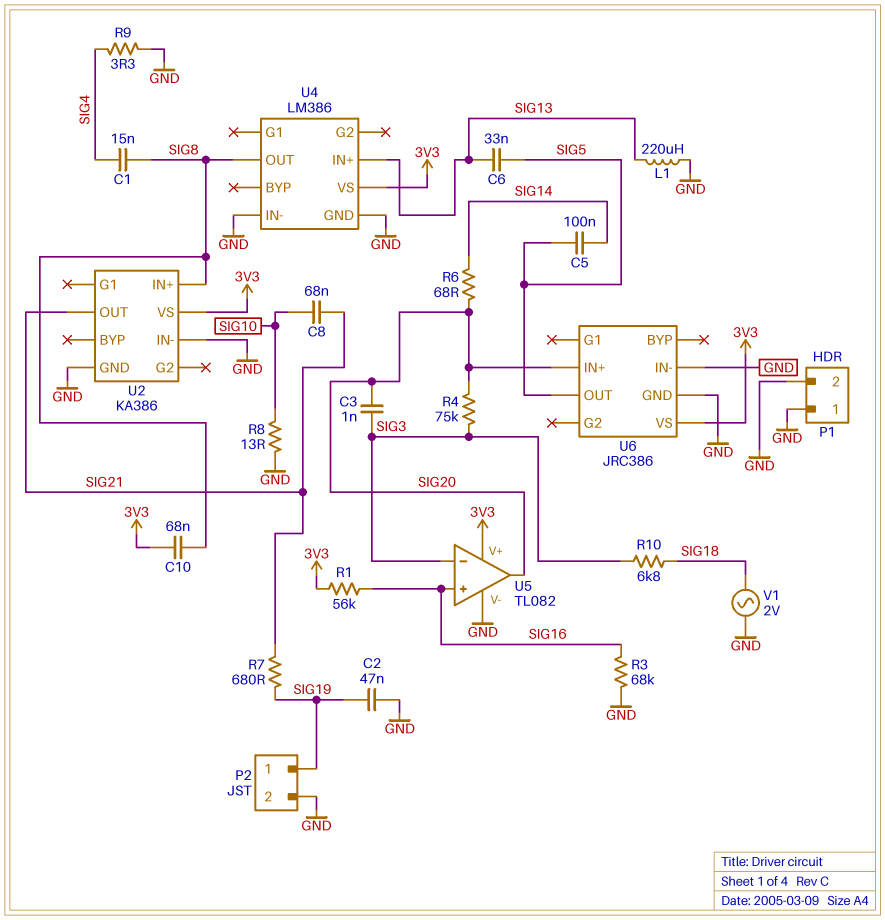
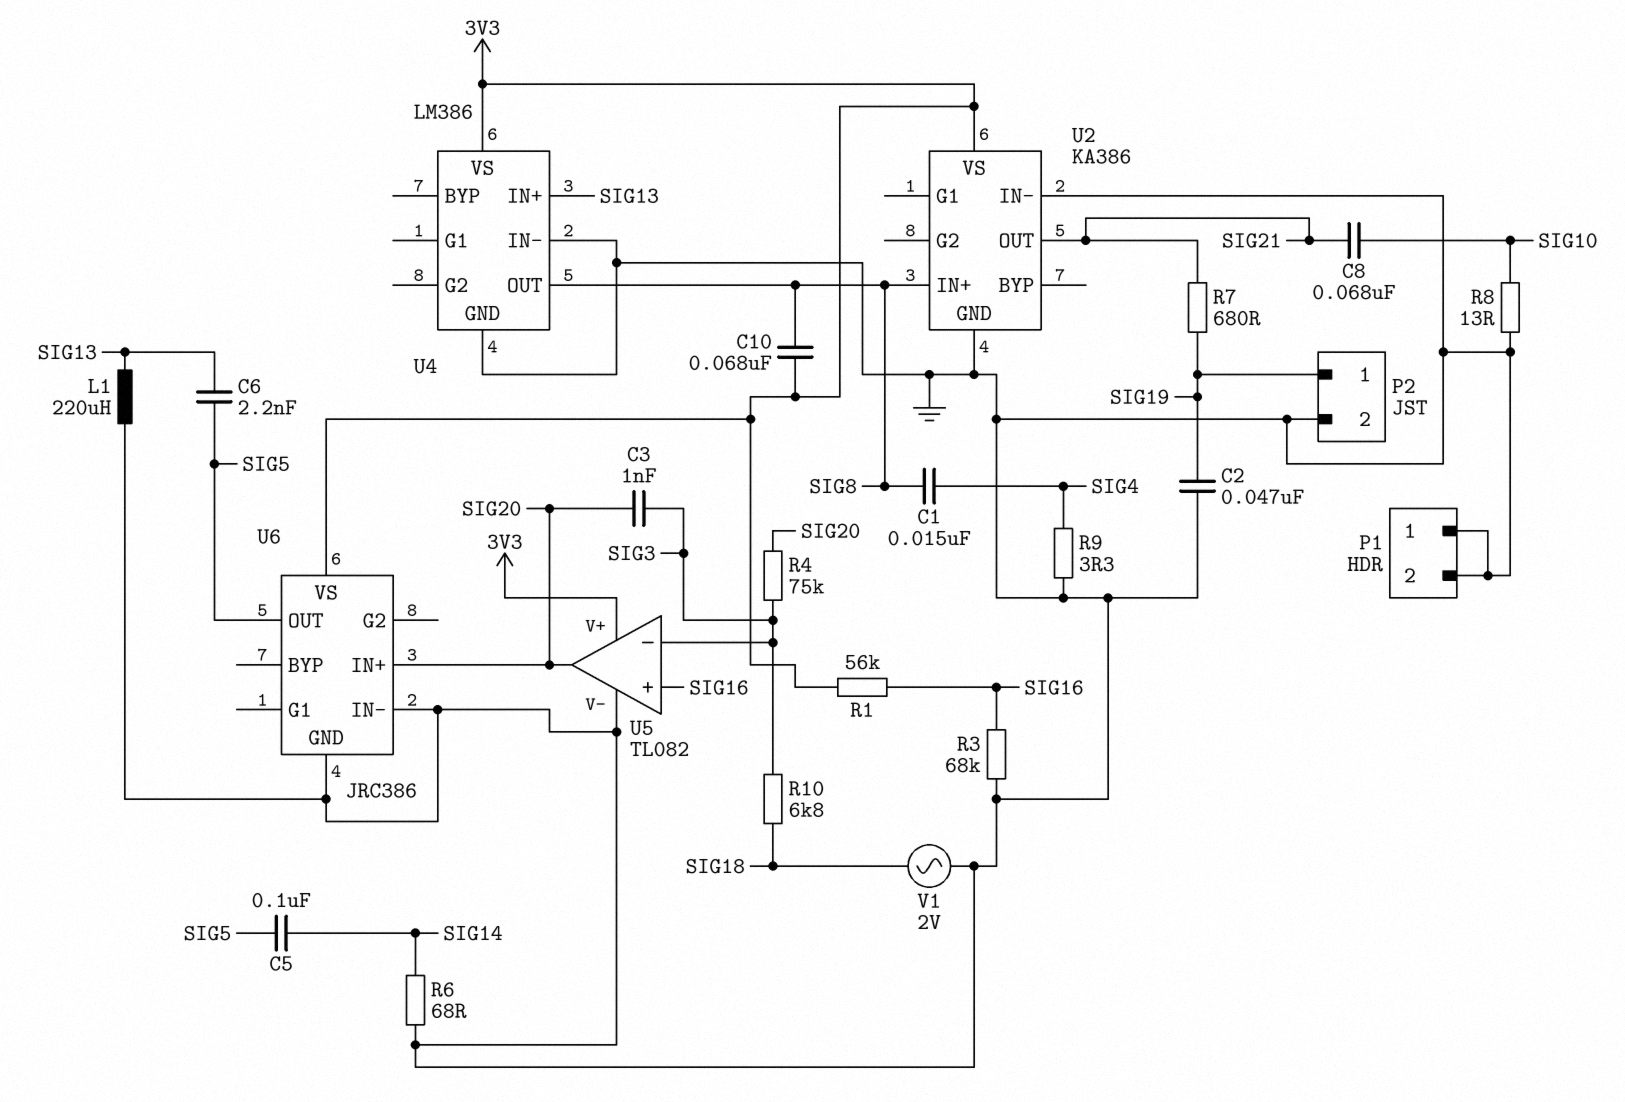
C6: 33nF (SIG5, SIG13) -> 2.2nF (SIG5, SIG13)
R6: 68 (SIG14, SIG20) -> 68 (GND, SIG14)

